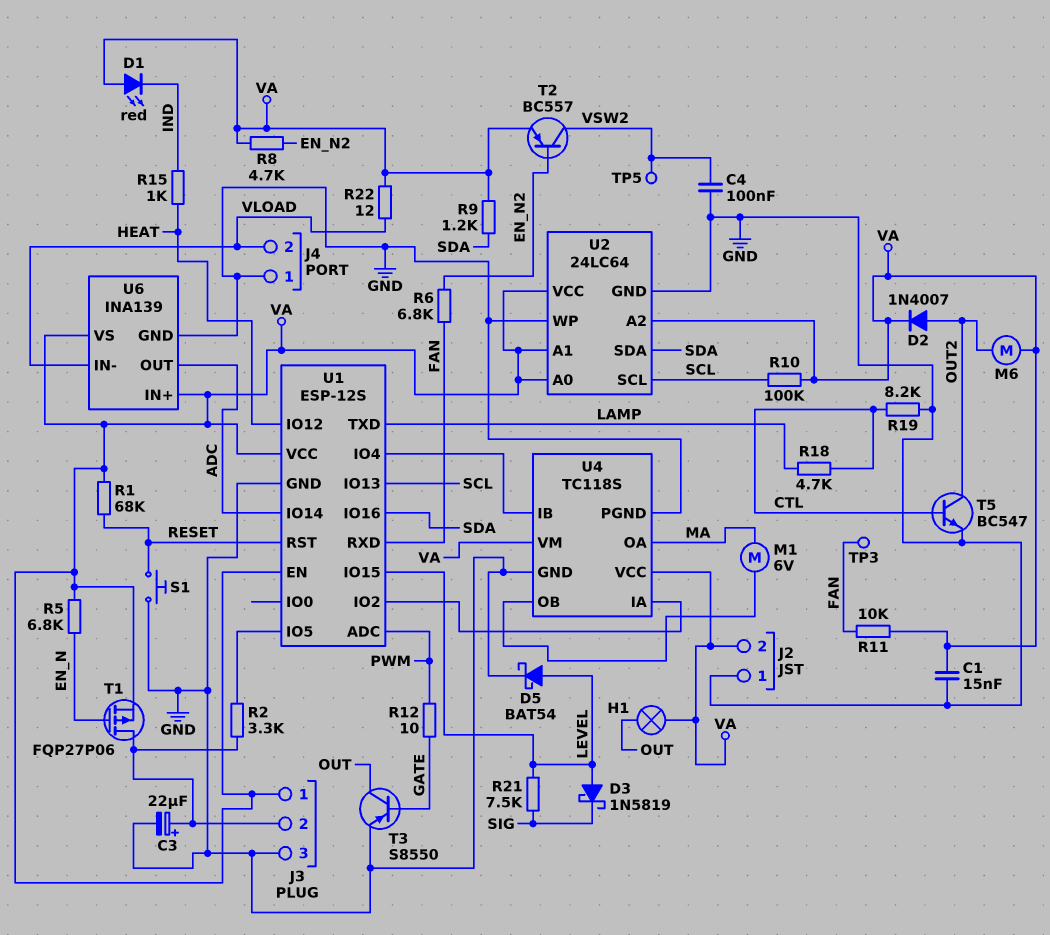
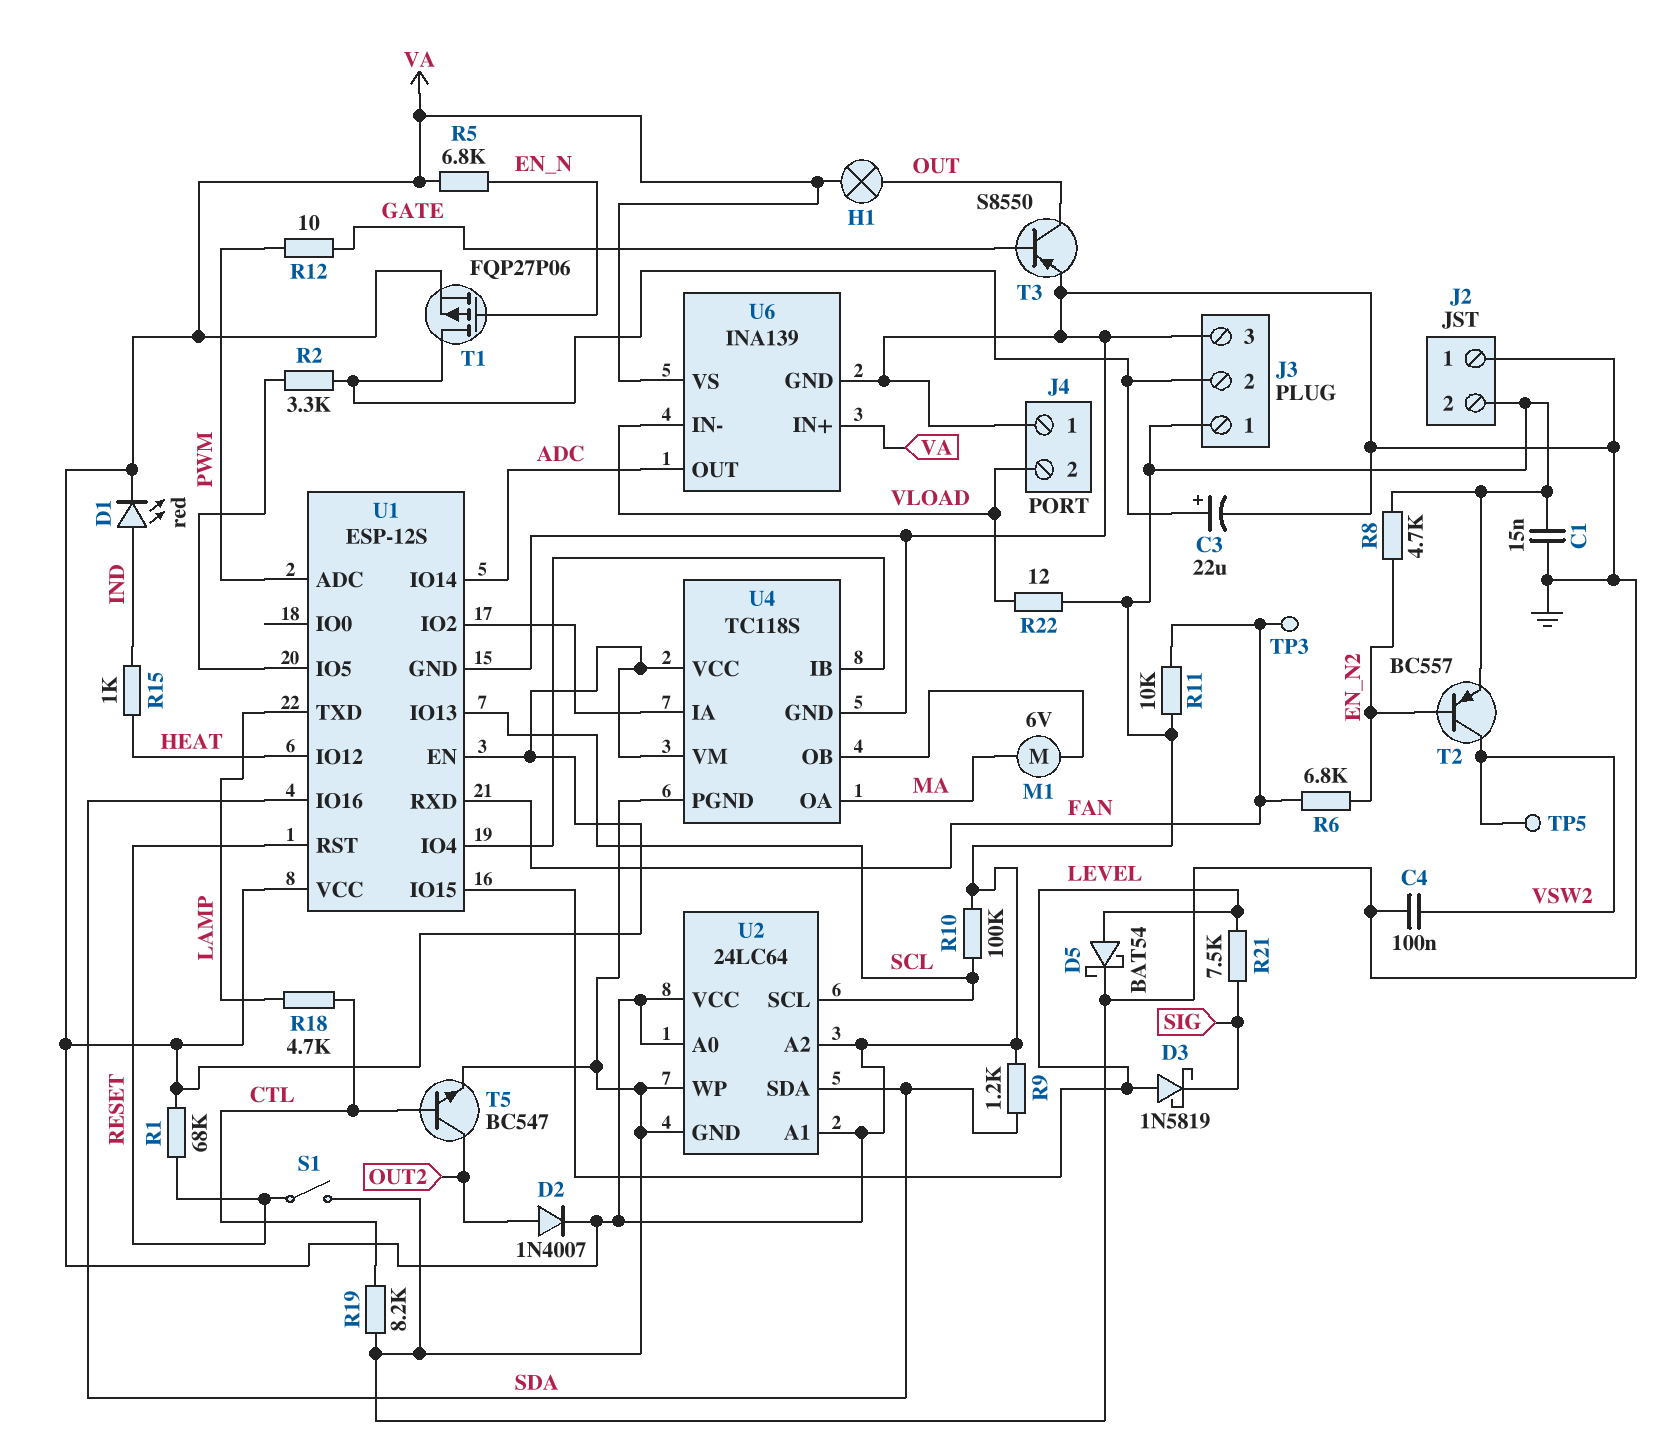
D1: LED red (A VA, K IND) -> LED red (A IND, K VA)
M6: motor (OUT2, VA) -> none
S1: button (GND, RESET) -> switch (GND, RESET)

